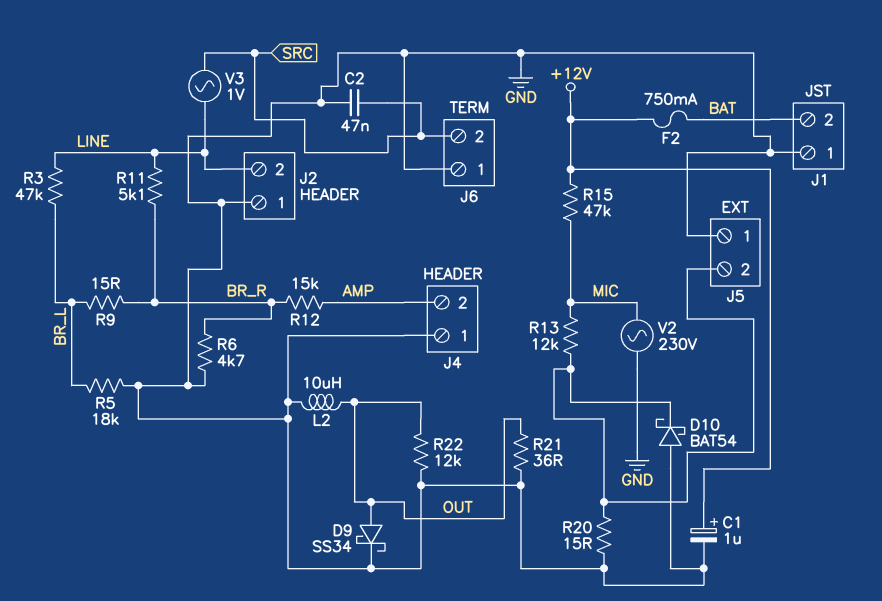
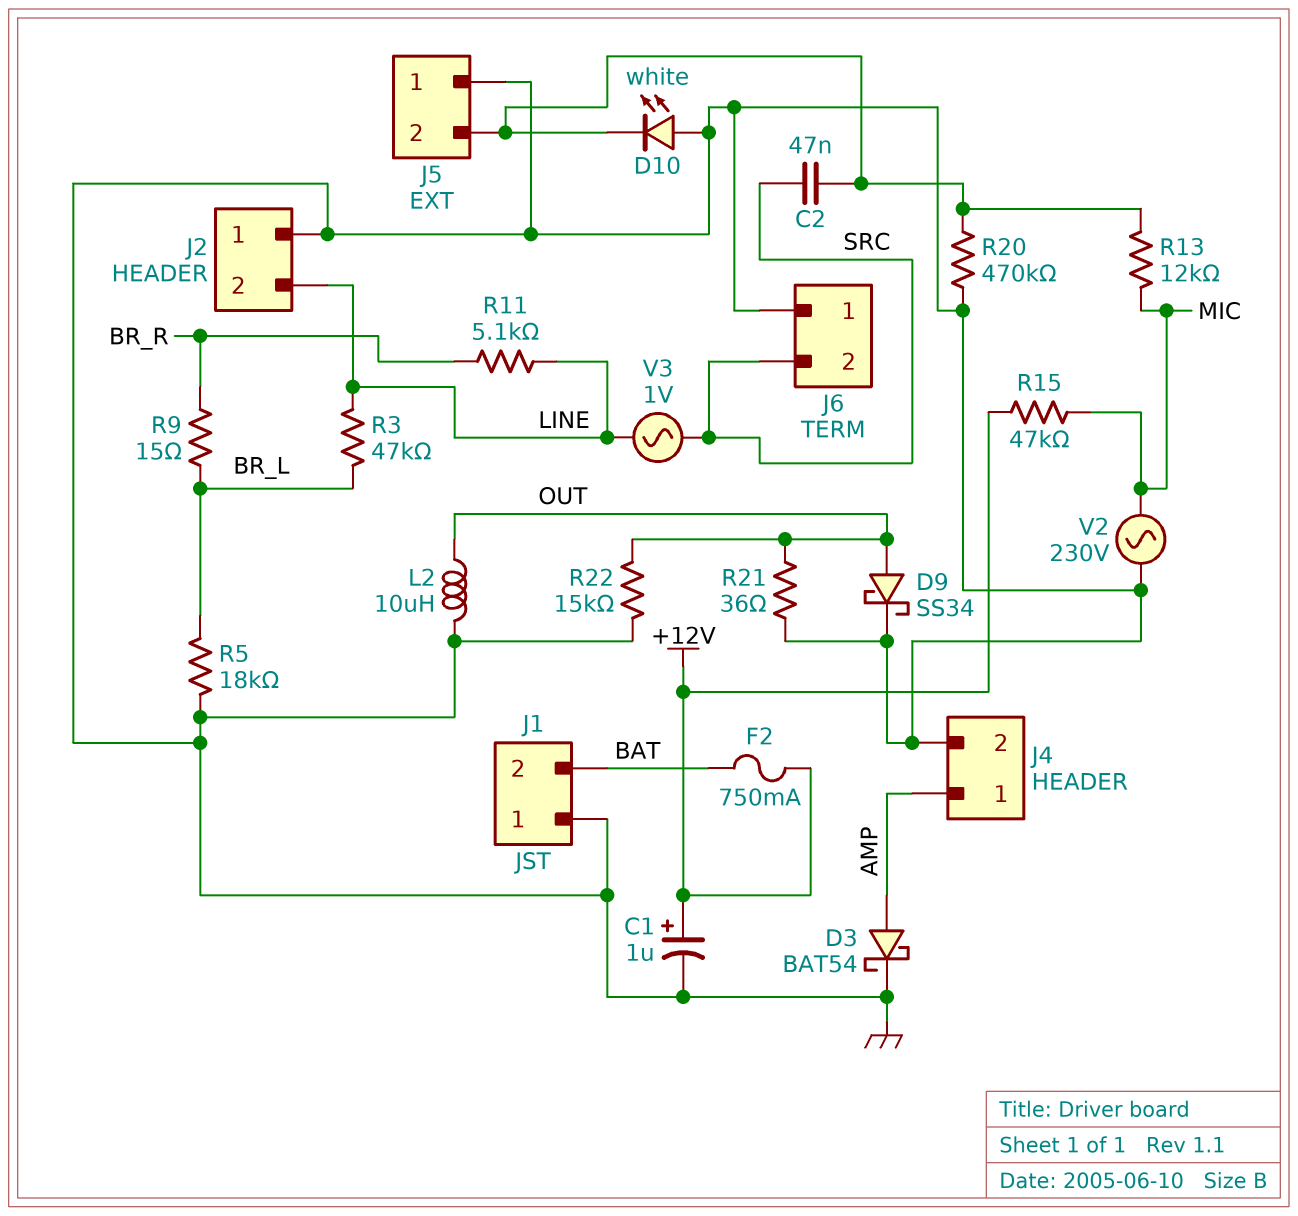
C2: 47nF (GND, SRC) -> 47nF (J5/2, SRC)
D3: none -> schottky BAT54 (A AMP, K GND)
D10: schottky BAT54 (A GND, K J5/2) -> LED white (A GND, K J5/2)
J4 pin 1: GND -> AMP
J4 pin 2: AMP -> GND
R6: 4.7k (BR_R, GND) -> none
R12: 15k (AMP, BR_R) -> none
R20: 15 (GND, J5/2) -> 470k (GND, J5/2)
R22: 12k (GND, OUT) -> 15k (GND, OUT)

